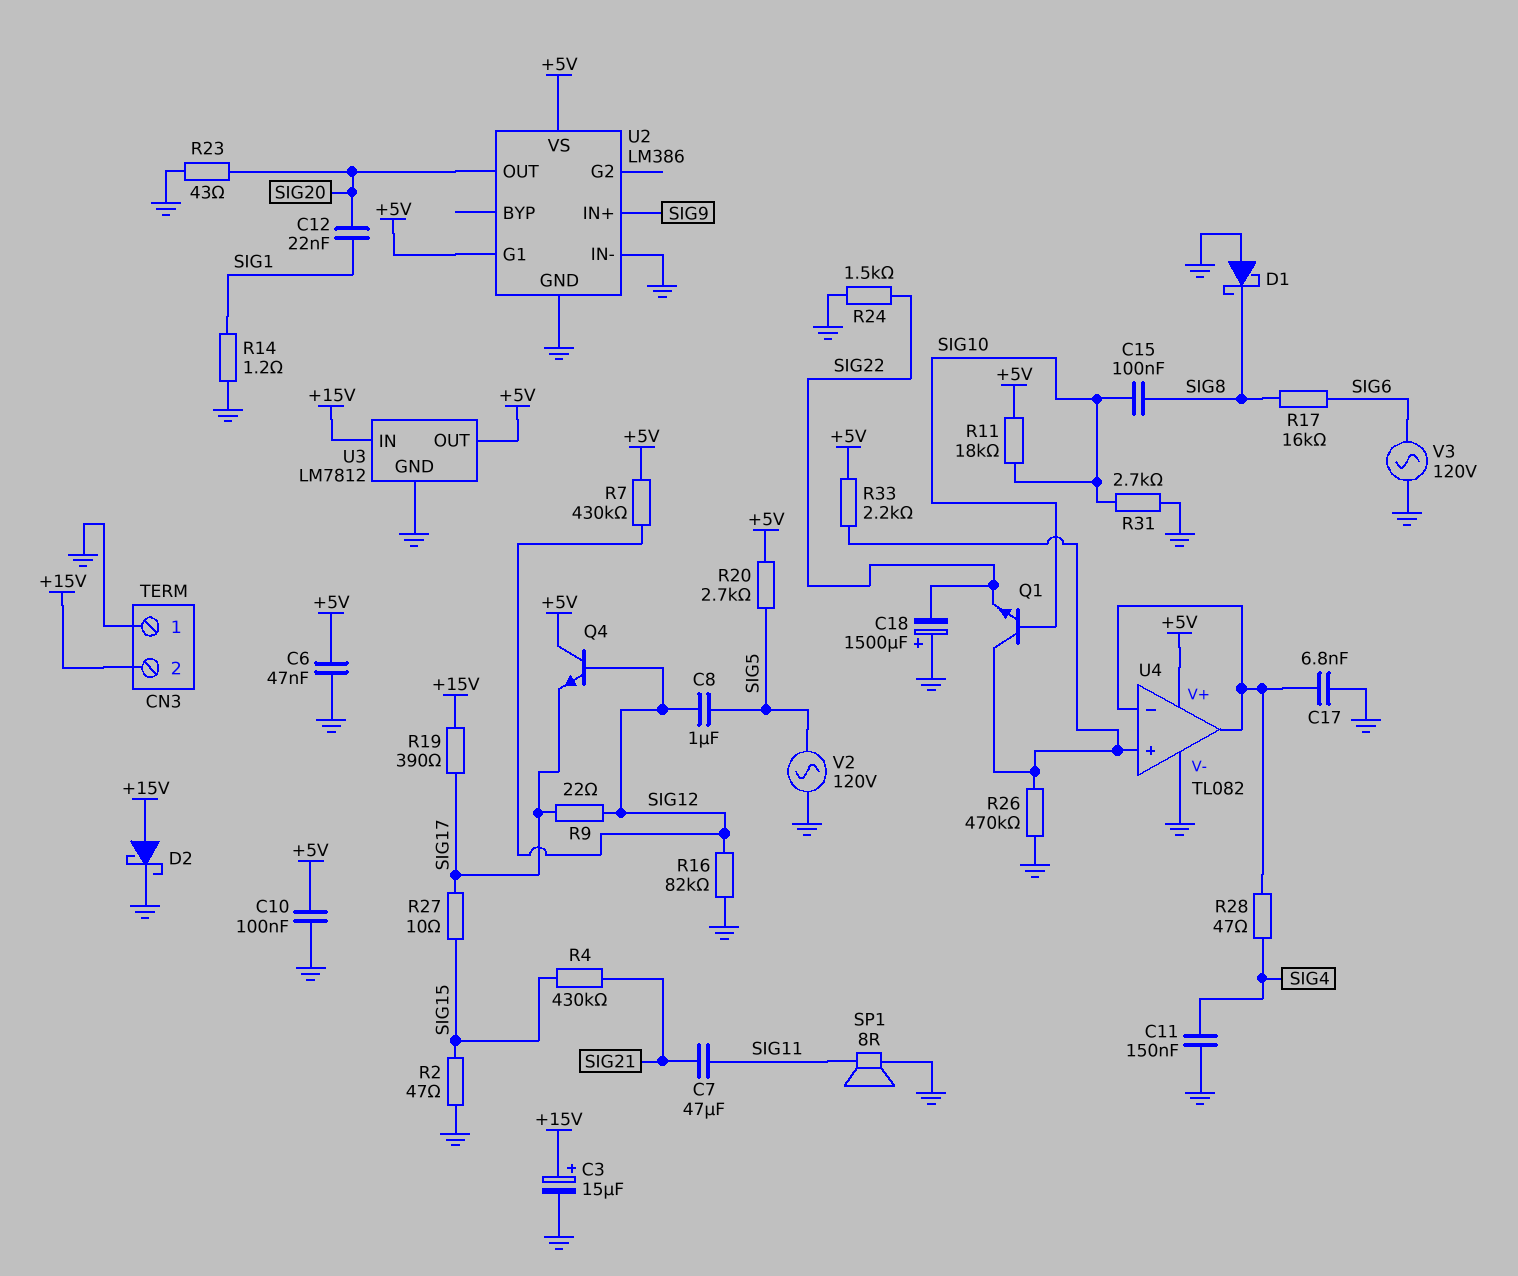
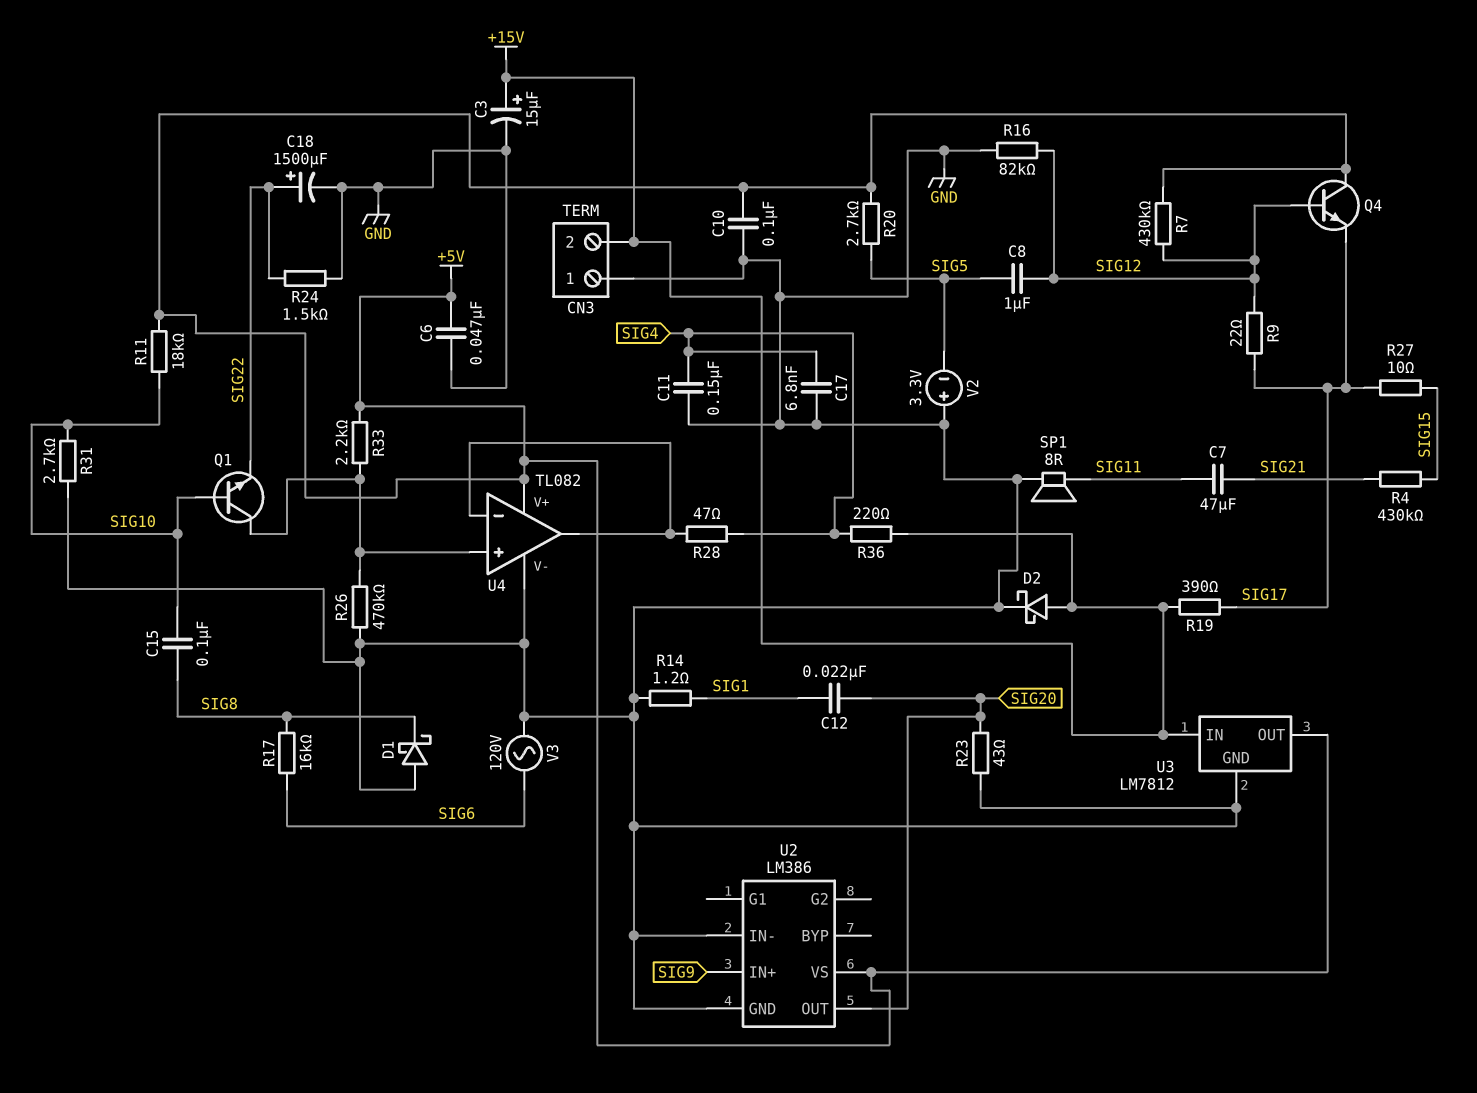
C17: 6.8nF (GND, U4/in-) -> 6.8nF (GND, SIG4)
C18: 1500uF (plus GND, minus SIG22) -> 1500uF (plus SIG22, minus GND)
R2: 47 (GND, SIG15) -> none
R36: none -> 220 (+15V, SIG4)
U2 pin G1: +5V -> none
V2: AC 120V (GND, SIG5) -> 3.3V (plus GND, minus SIG5)

